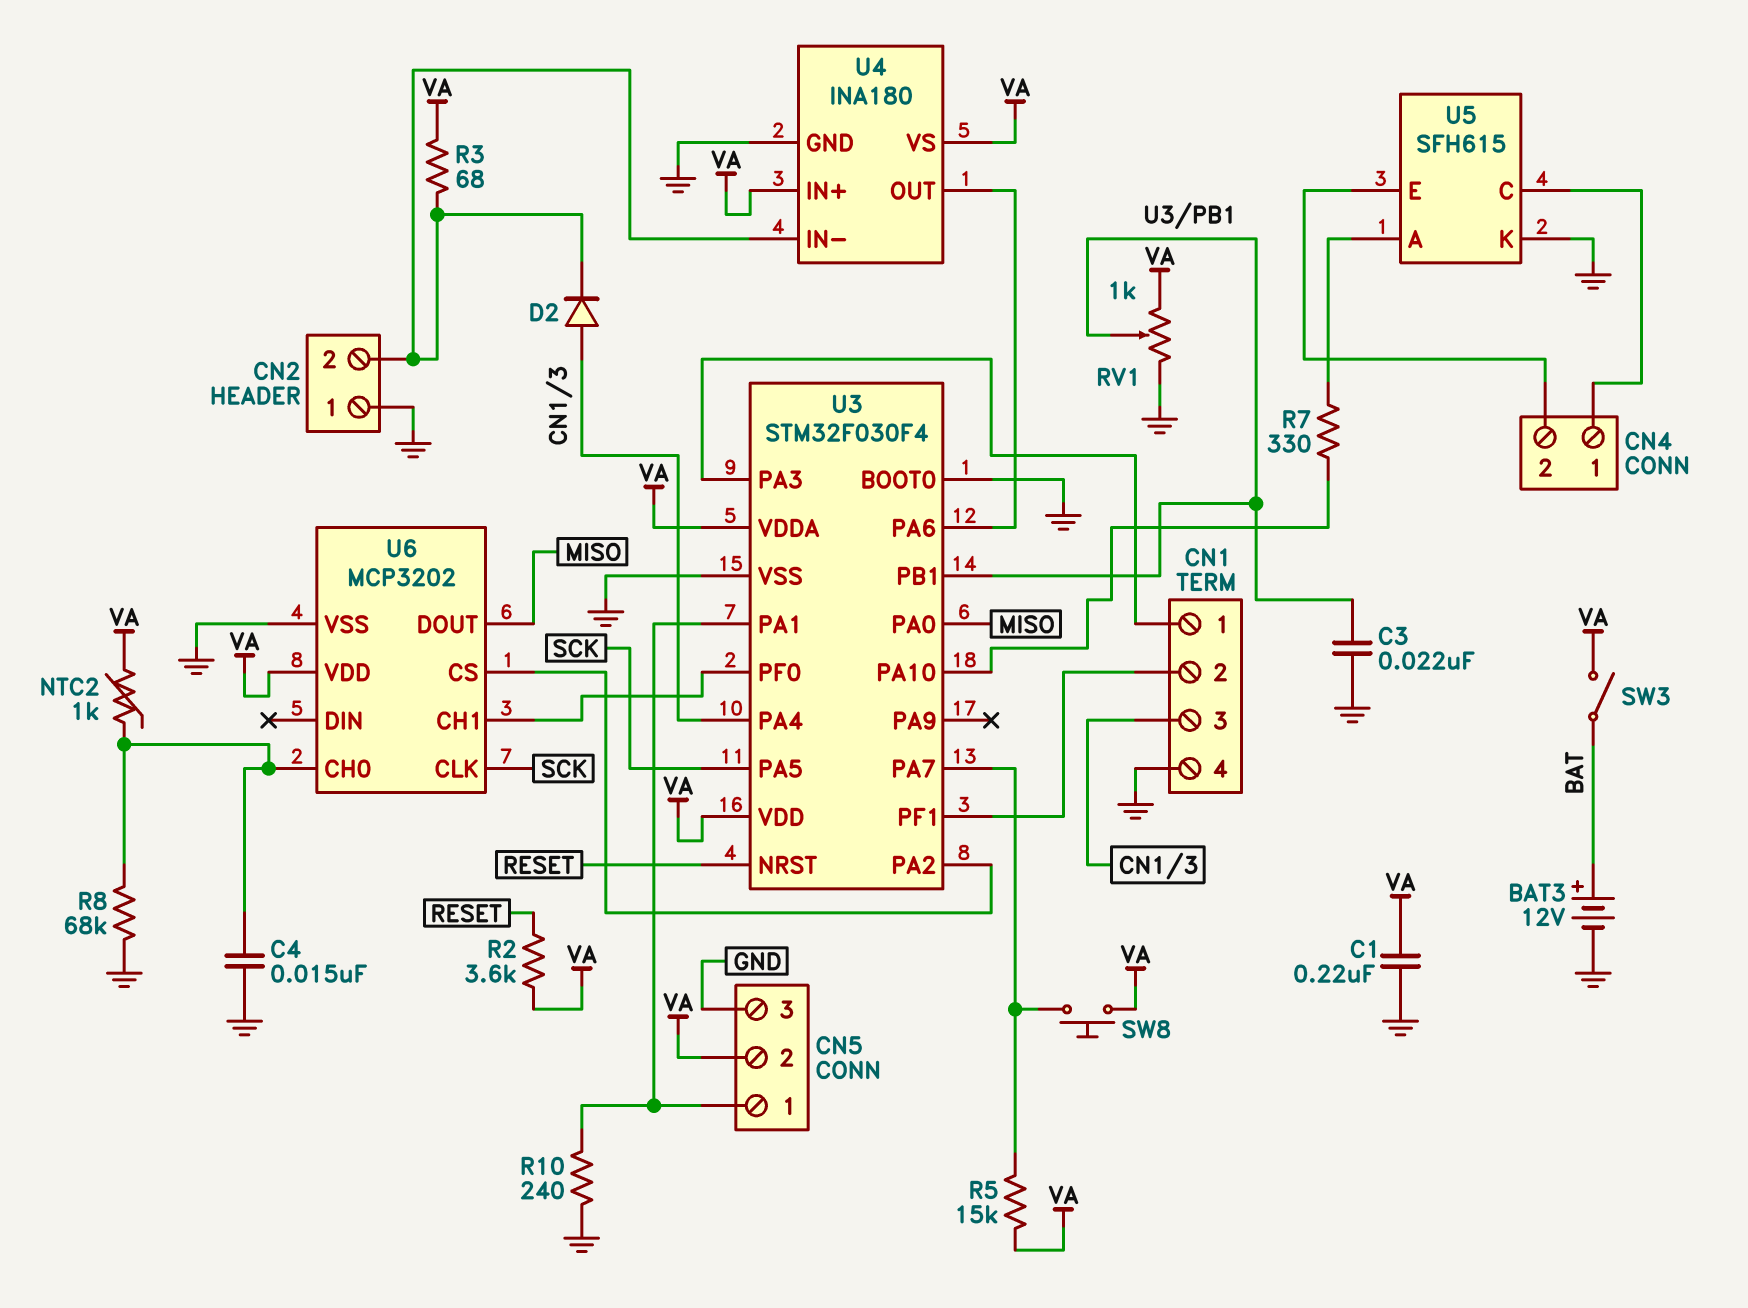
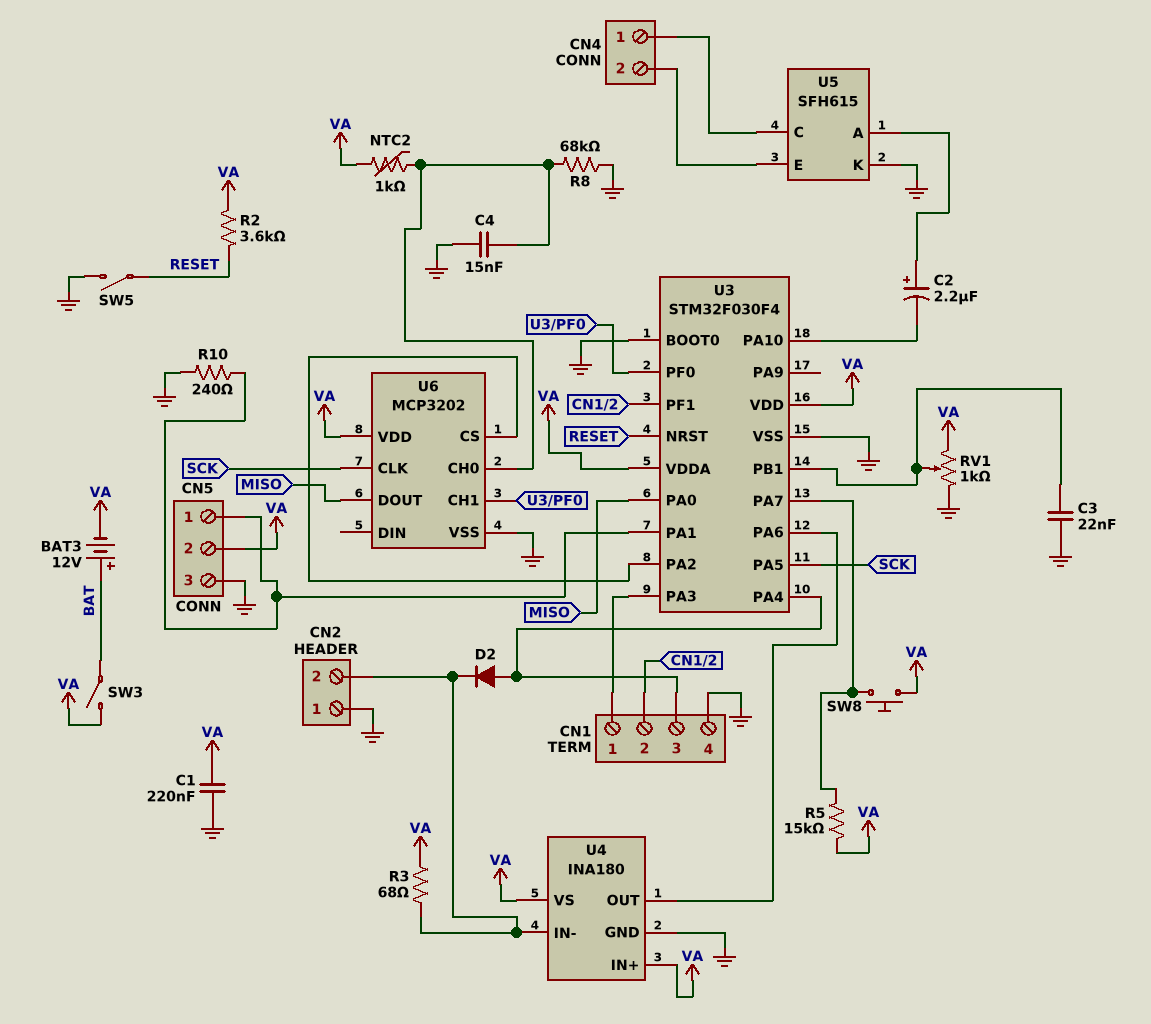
BAT3: 12V (plus BAT, minus GND) -> 12V (plus BAT, minus VA)
C2: none -> 2.2uF (plus U5/A, minus U3/PA10)
R7: 330 (U3/PA10, U5/A) -> none
SW5: none -> switch (GND, RESET)

